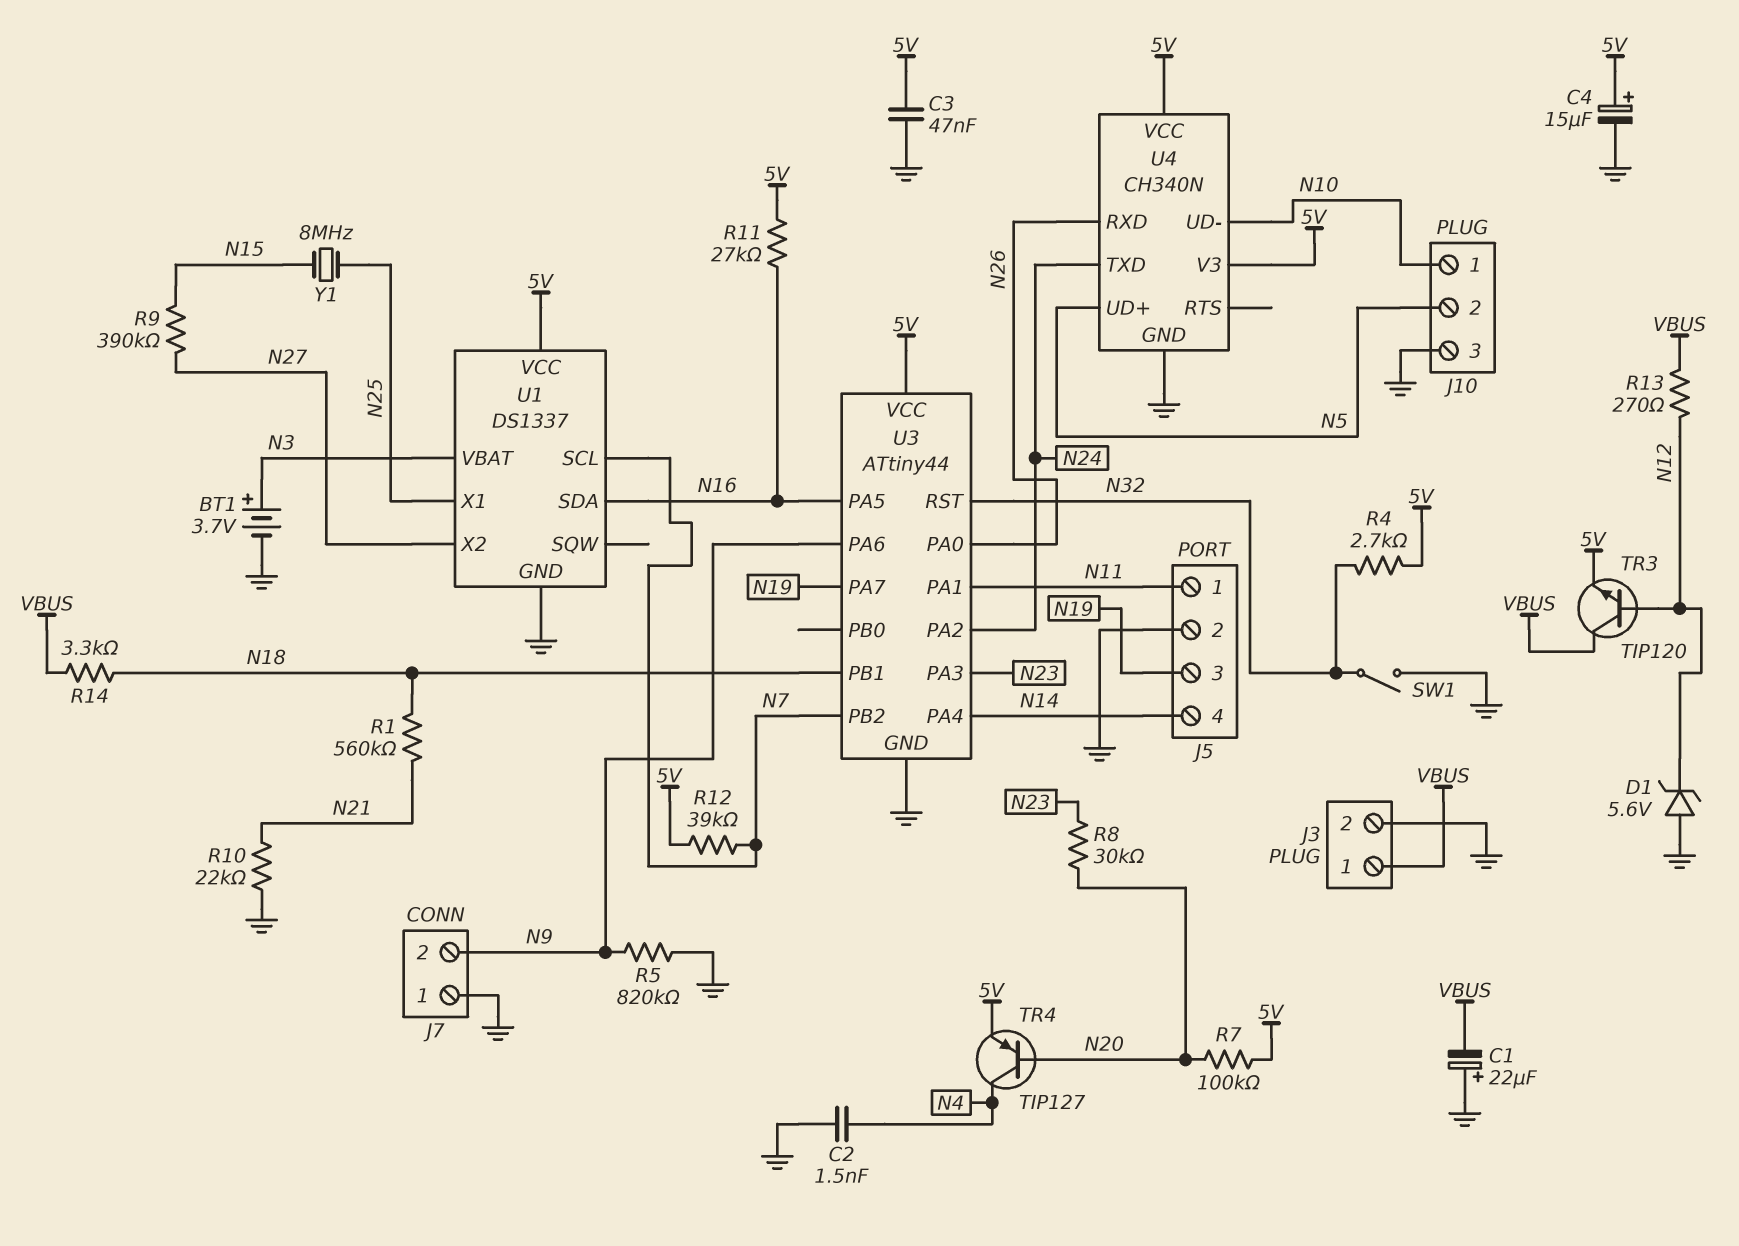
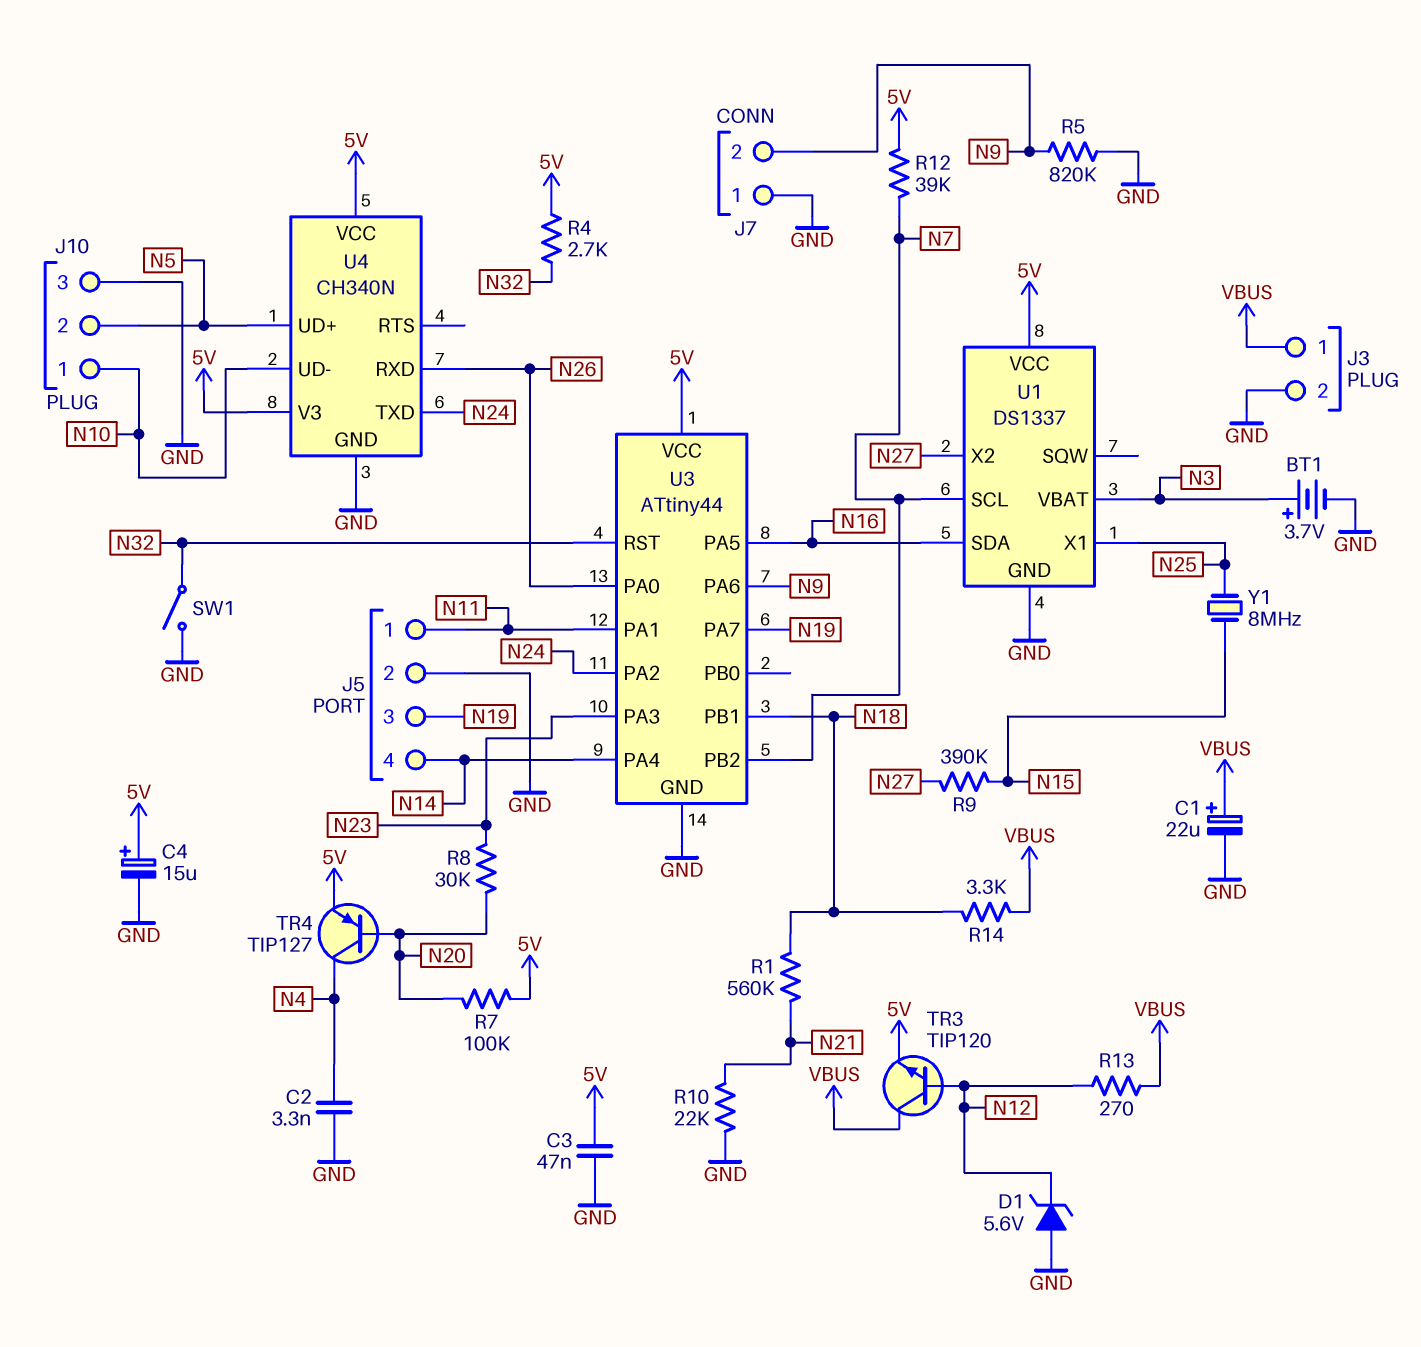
C1: 22uF (plus GND, minus VBUS) -> 22uF (plus VBUS, minus GND)
C2: 1.5nF (GND, N4) -> 3.3nF (GND, N4)
R11: 27k (5V, N16) -> none

